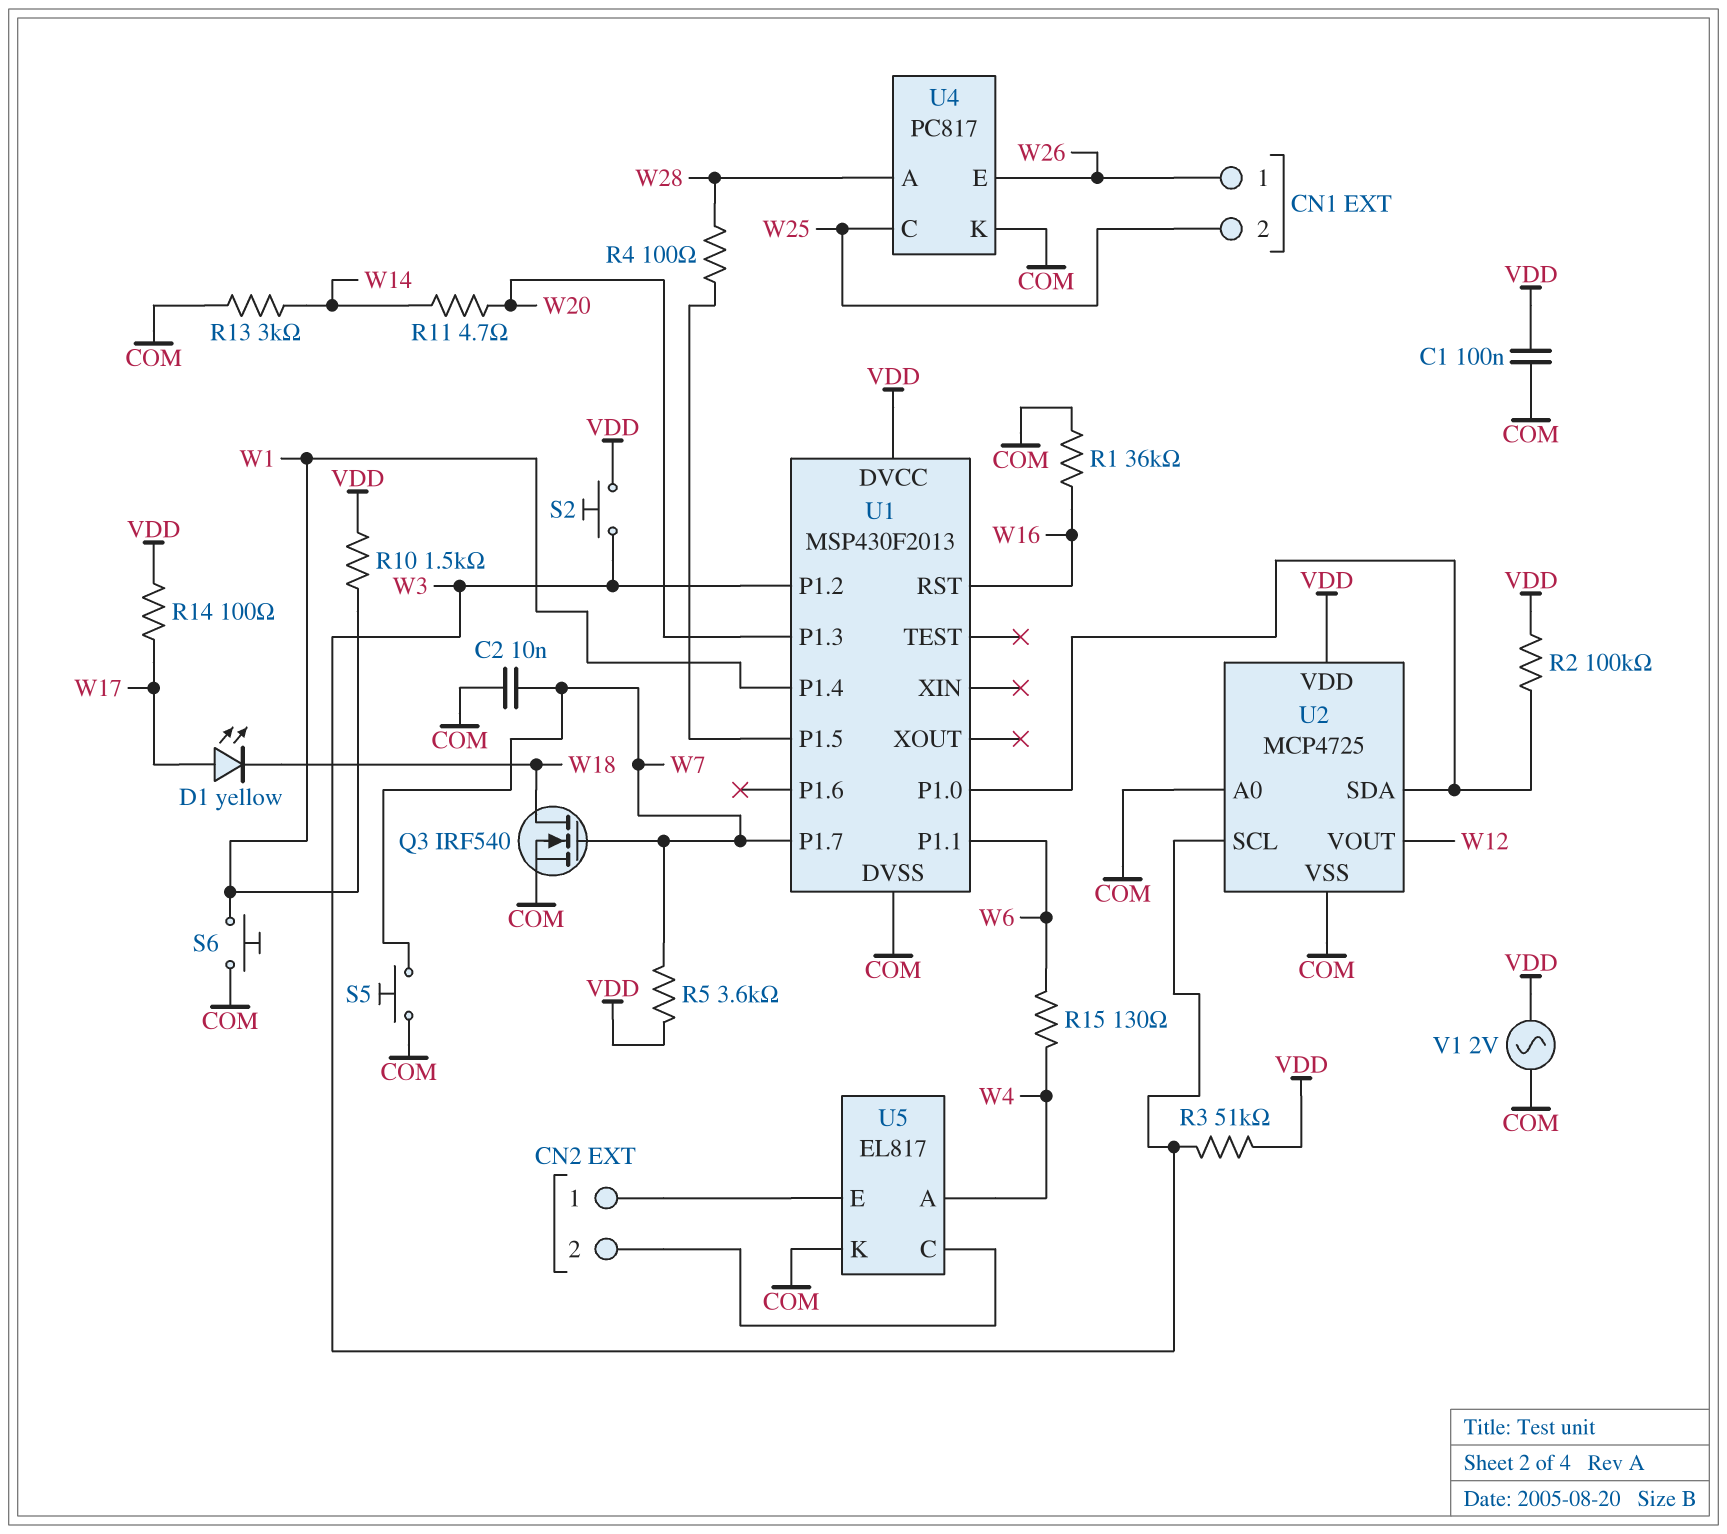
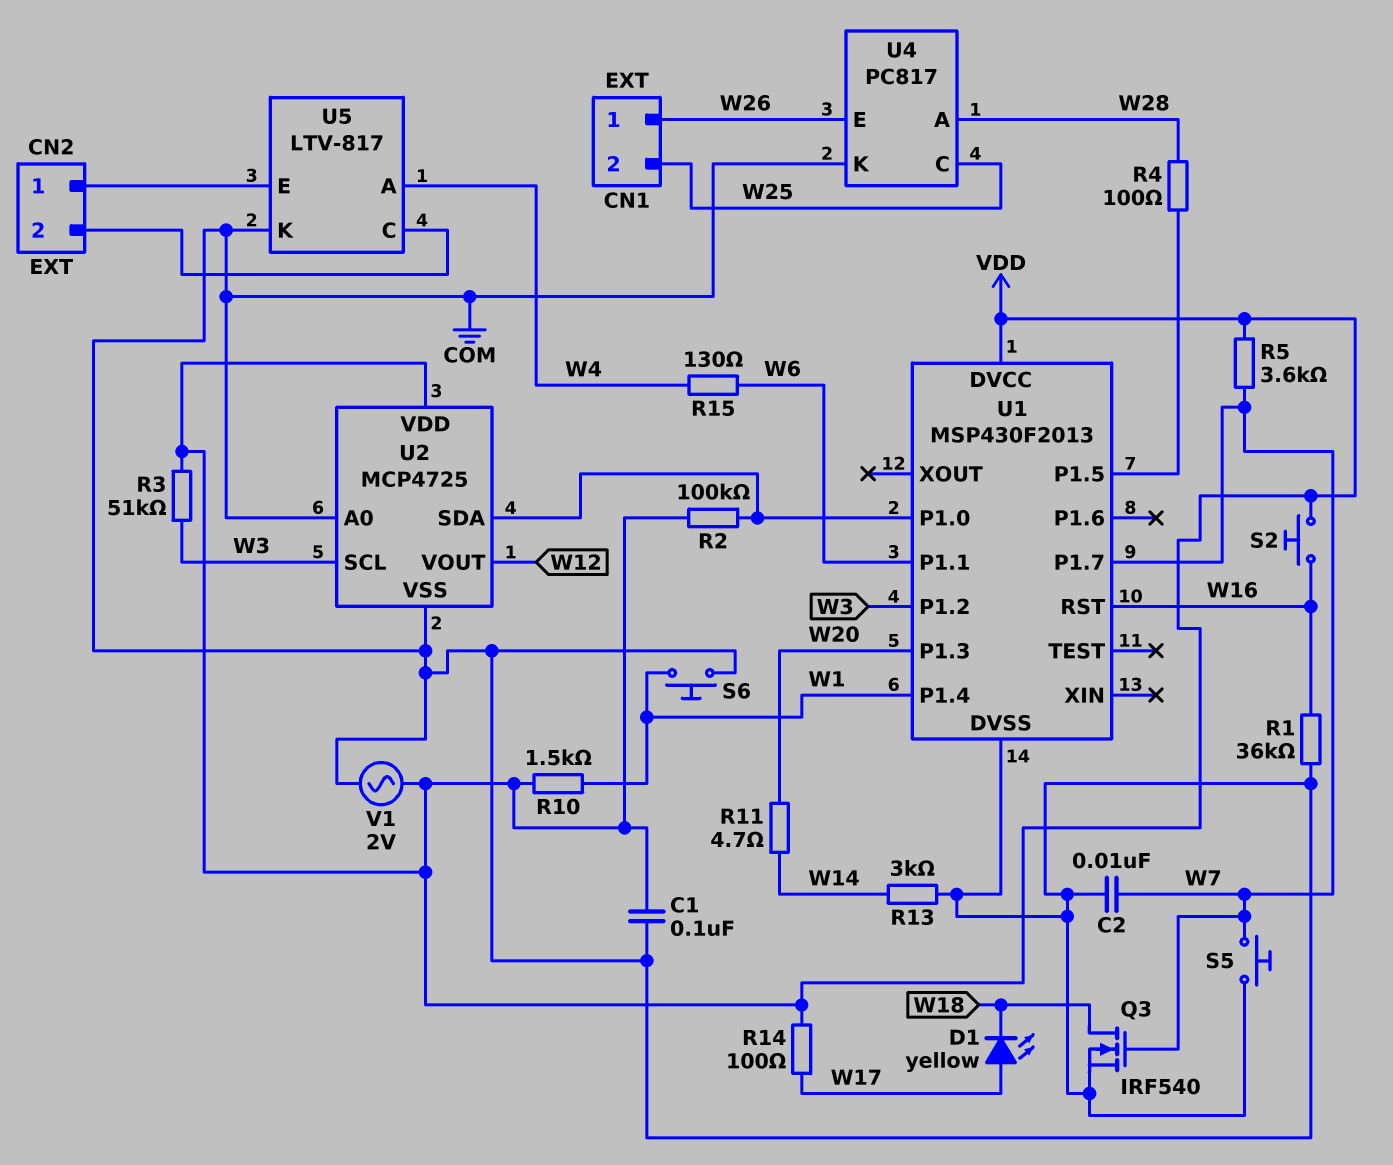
S2: button (VDD, W3) -> button (VDD, W16)
U5: EL817 -> LTV-817

